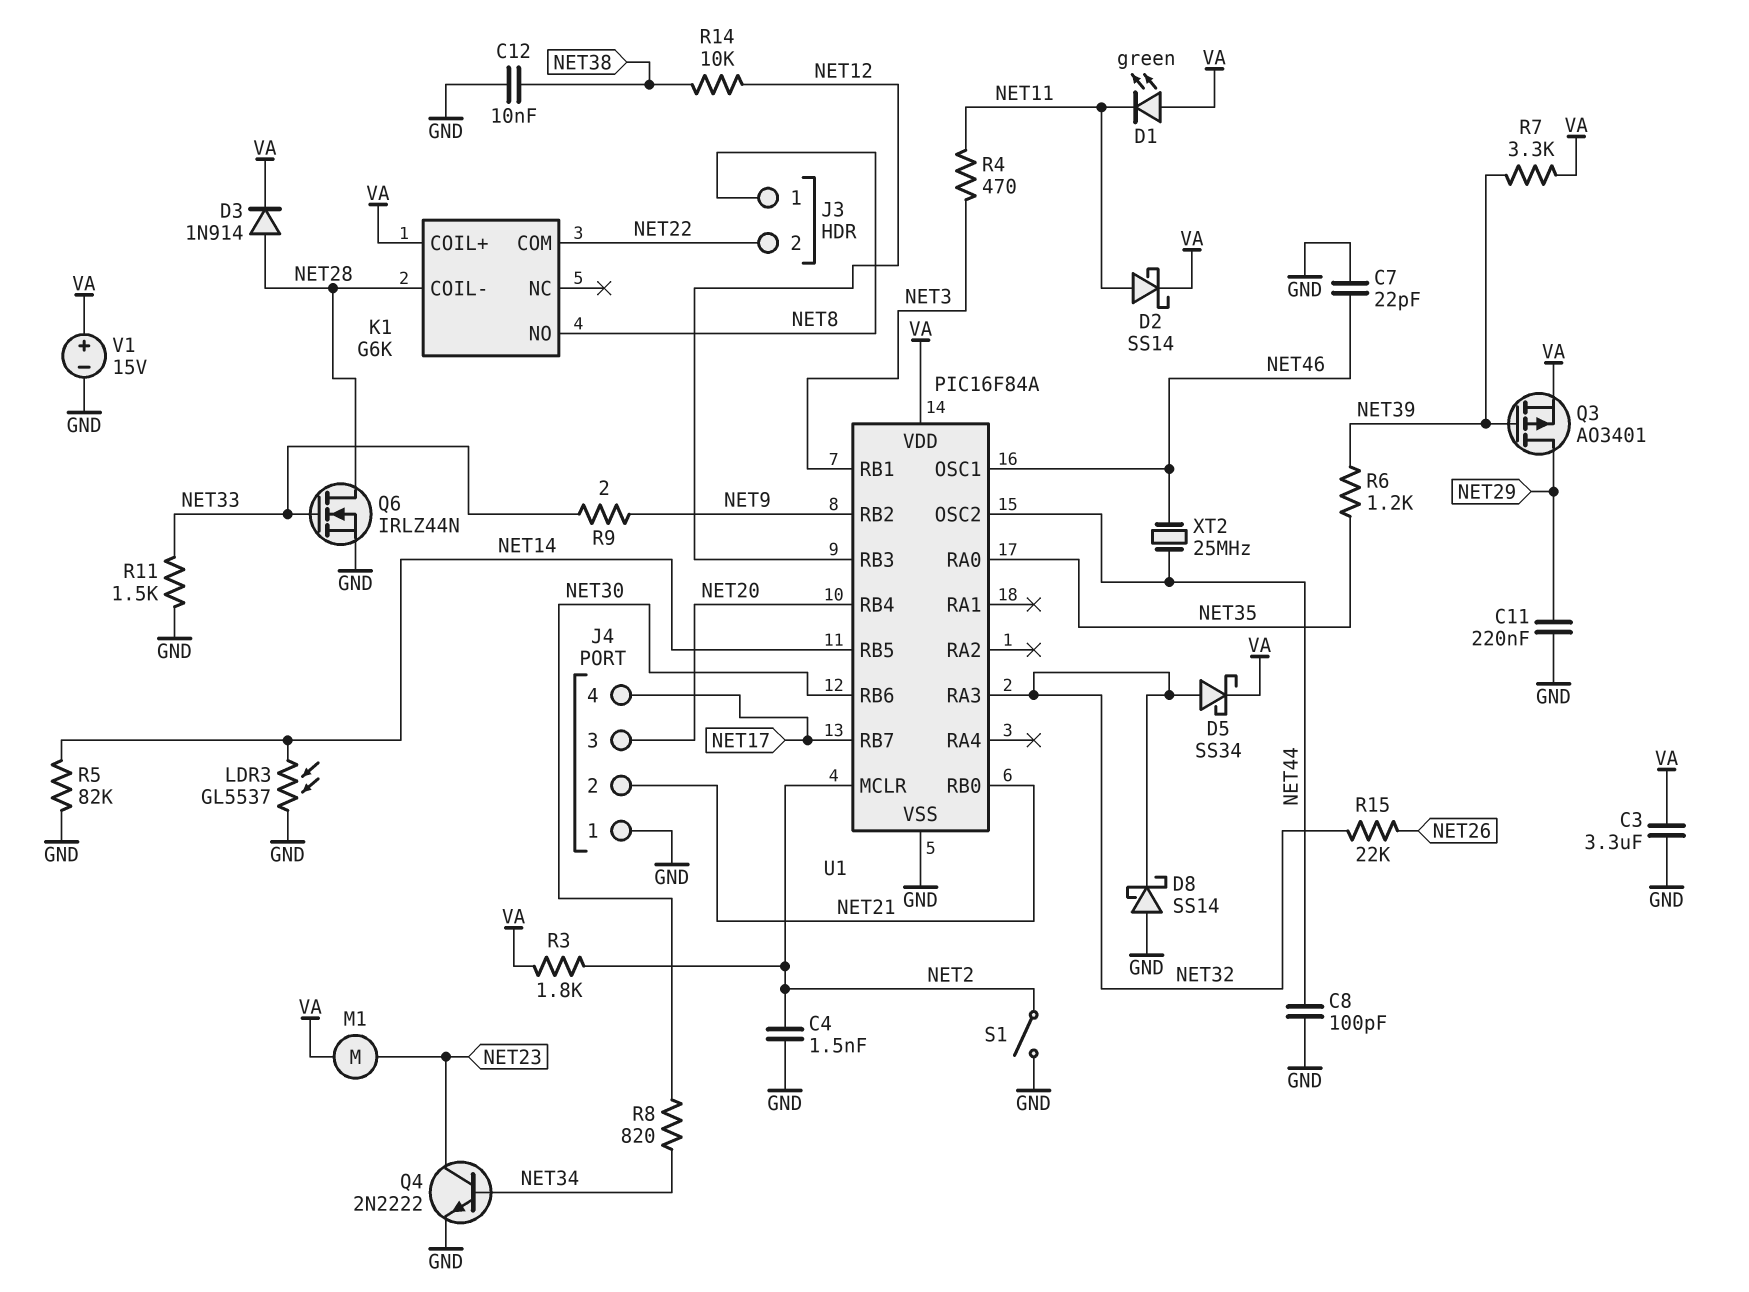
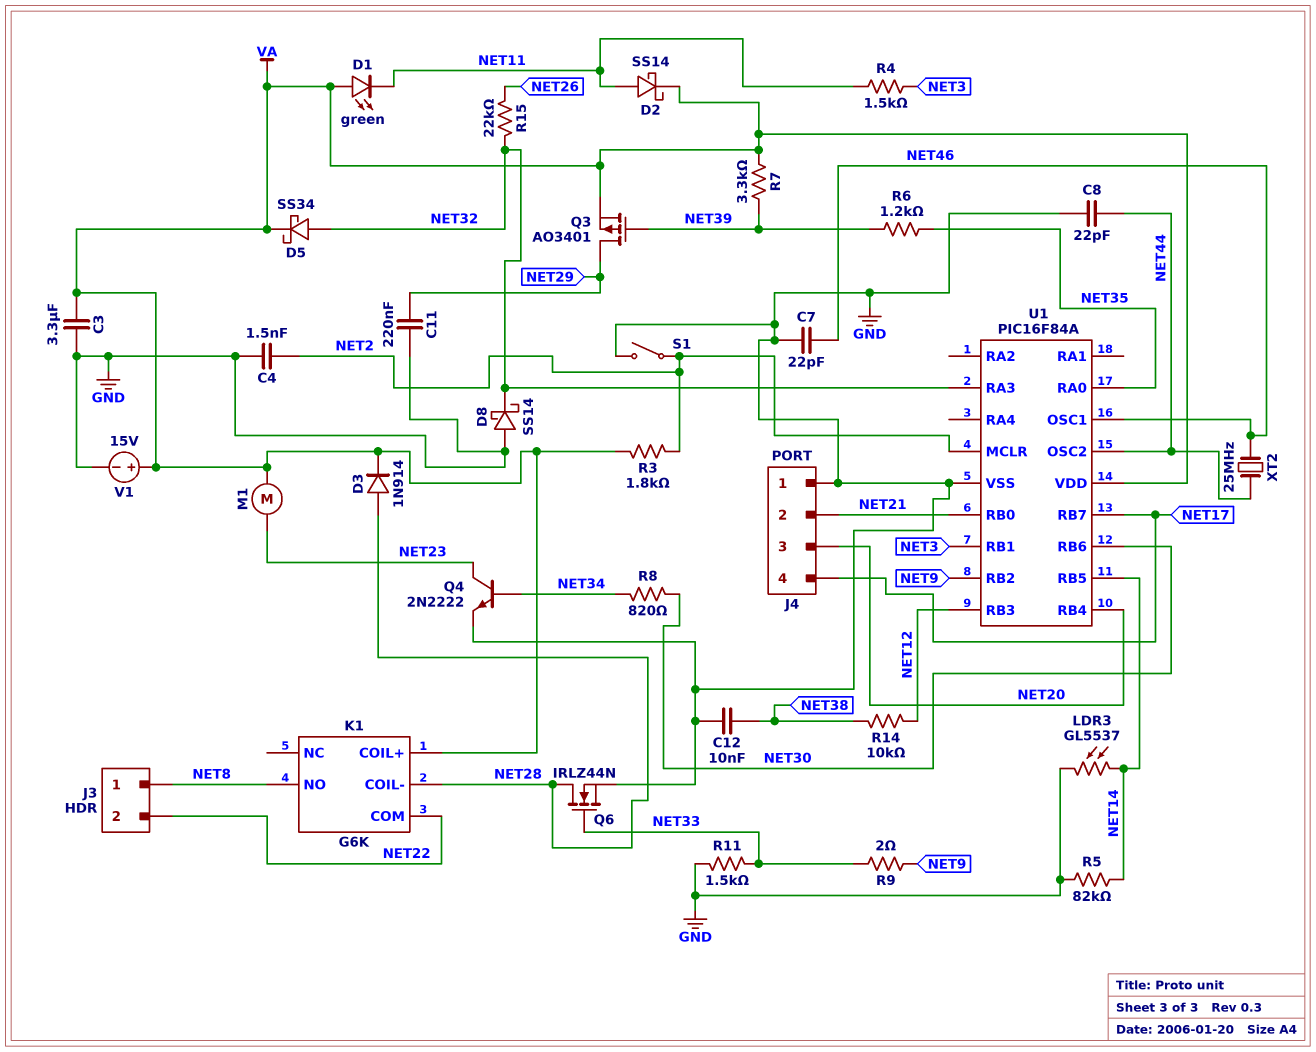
C8: 100pF (GND, NET44) -> 22pF (GND, NET44)
R4: 470 (NET3, NET11) -> 1.5k (NET3, NET11)

